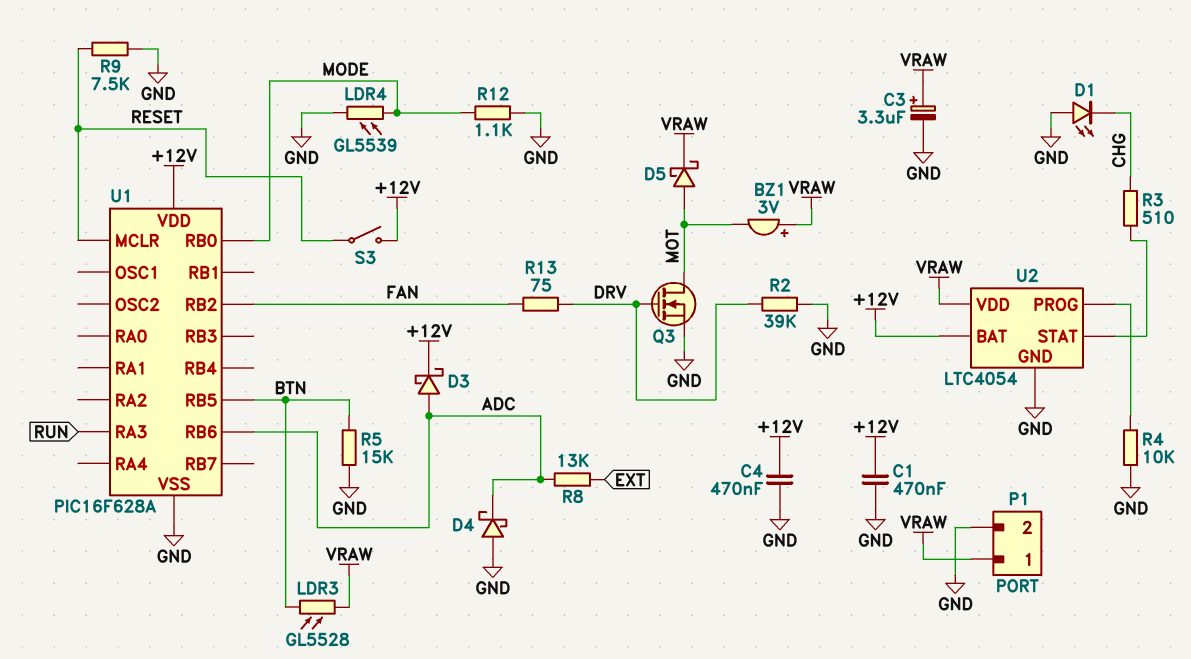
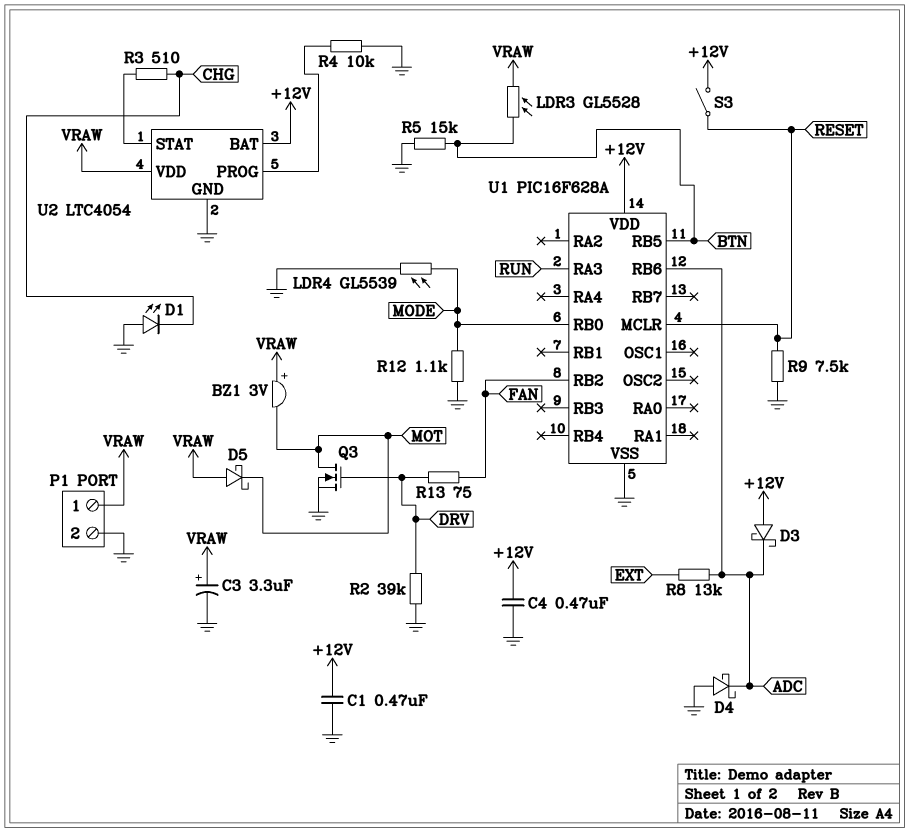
D3: schottky (A ADC, K +12V) -> schottky (A +12V, K ADC)
D5: schottky (A MOT, K VRAW) -> schottky (A VRAW, K MOT)

